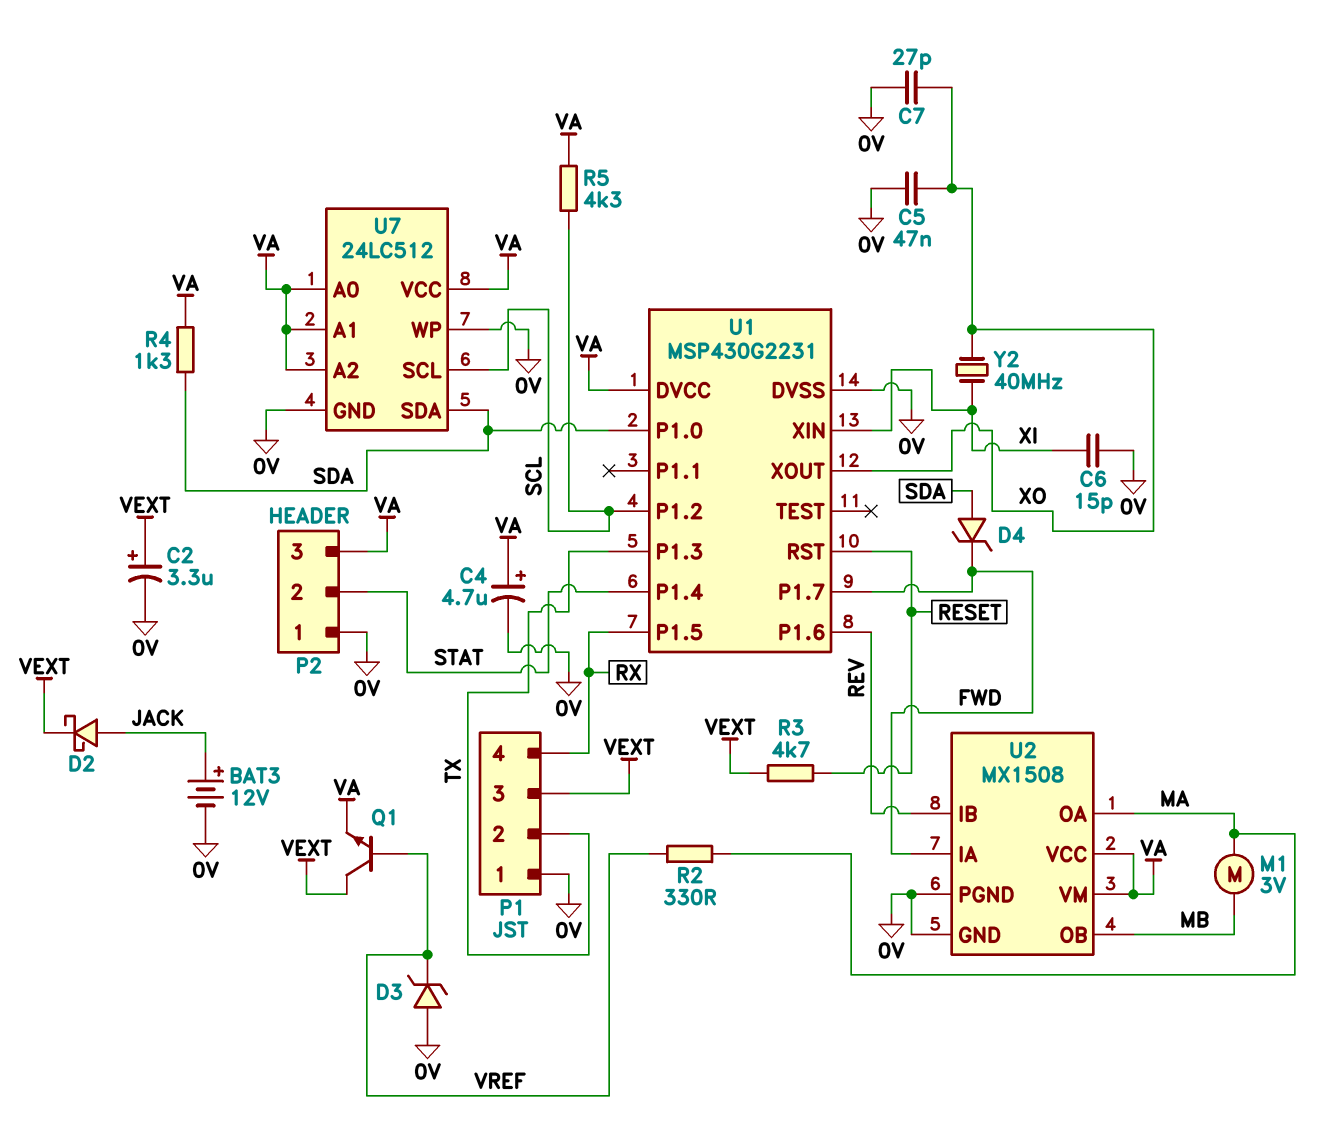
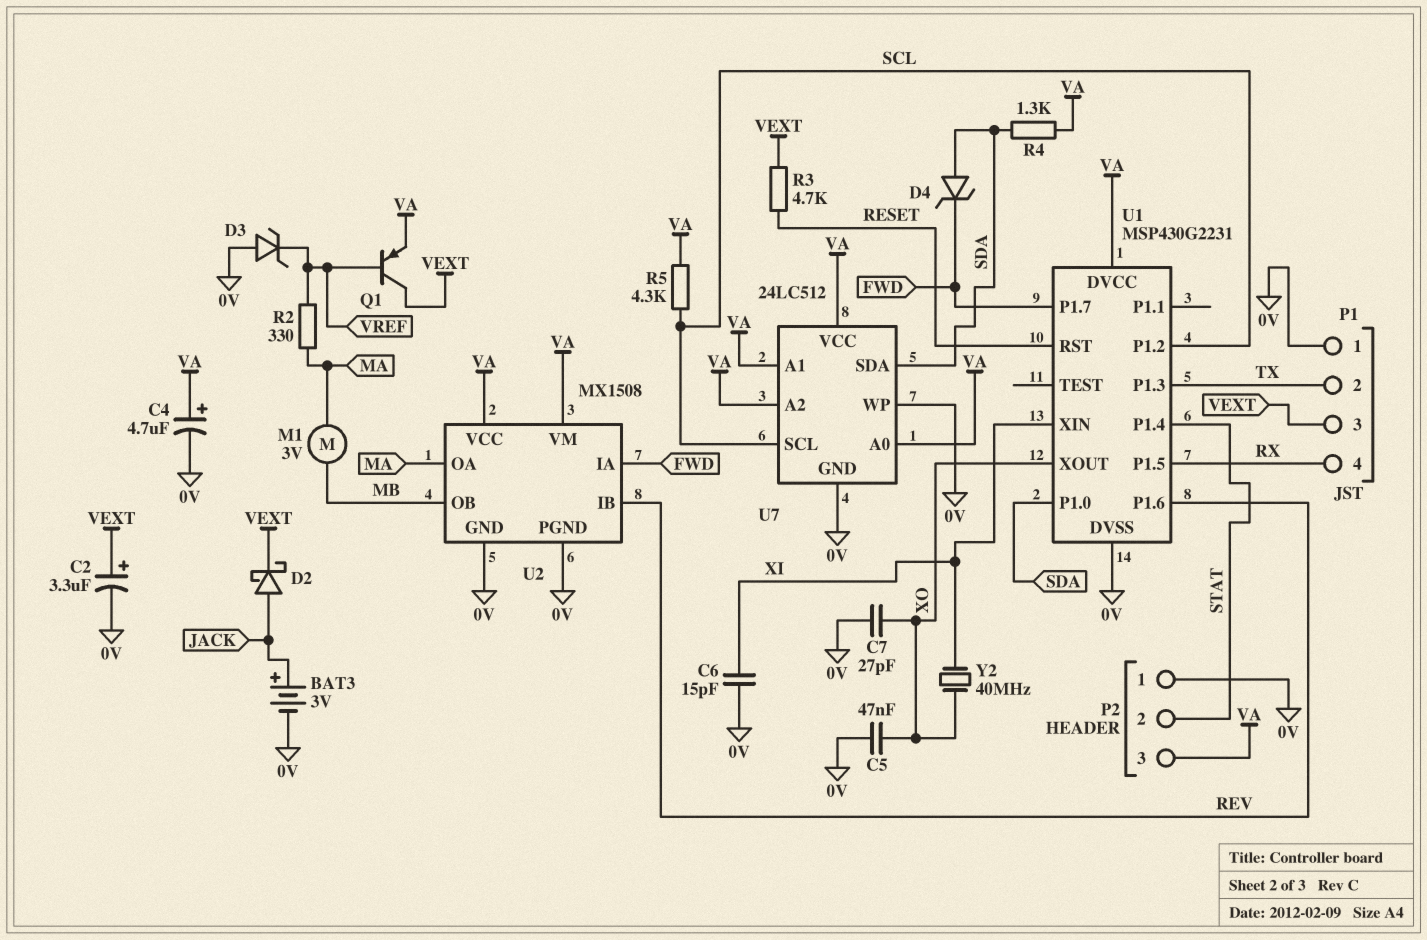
BAT3: 12V (plus JACK, minus 0V) -> 3V (plus JACK, minus 0V)
Q1: NPN (B VREF, C VEXT, E VA) -> PNP (B VREF, C VEXT, E VA)

